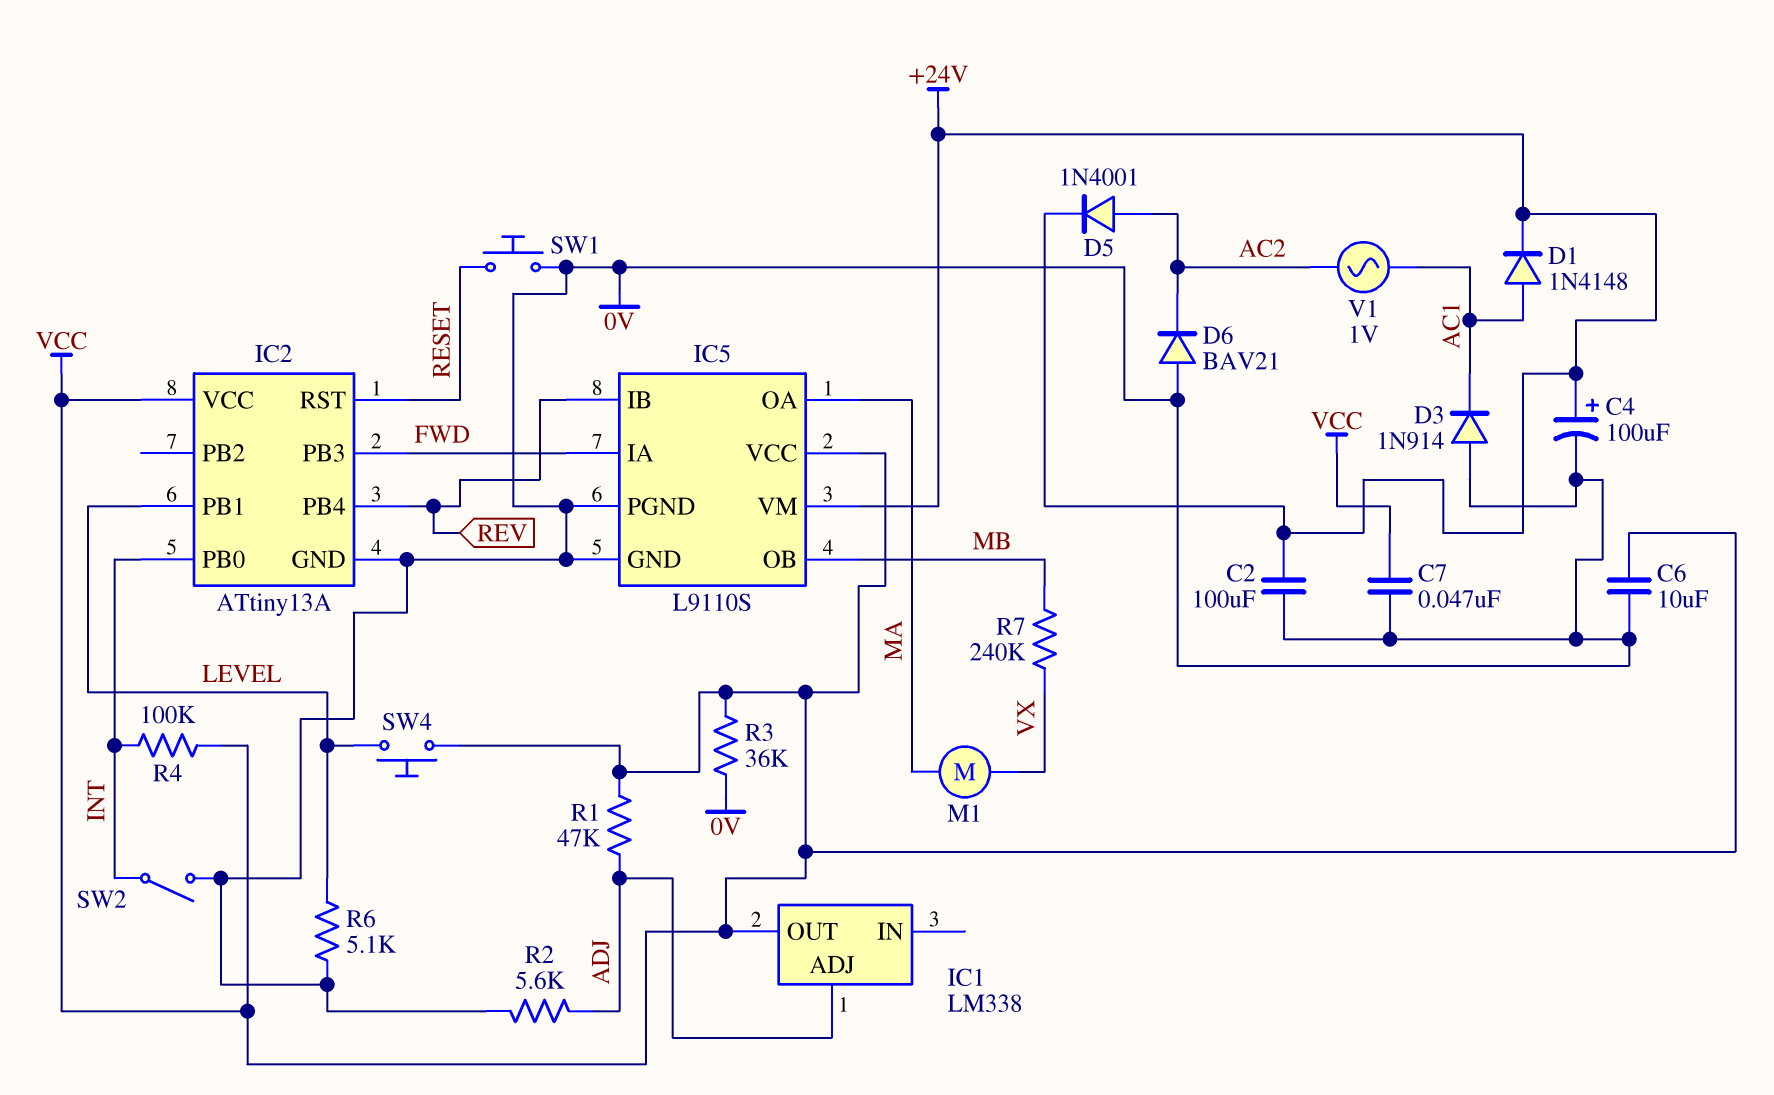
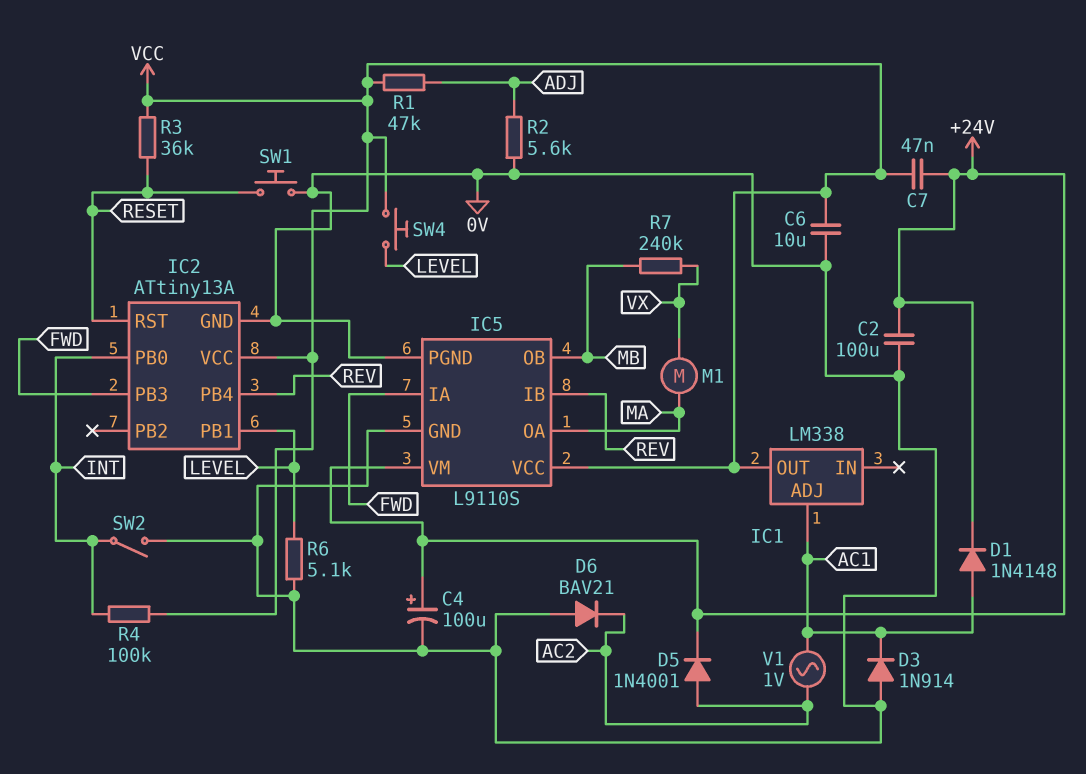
C7: 47nF (0V, VCC) -> 47nF (+24V, VCC)
IC1 pin ADJ: ADJ -> AC1
R3: 36k (0V, VCC) -> 36k (RESET, VCC)

